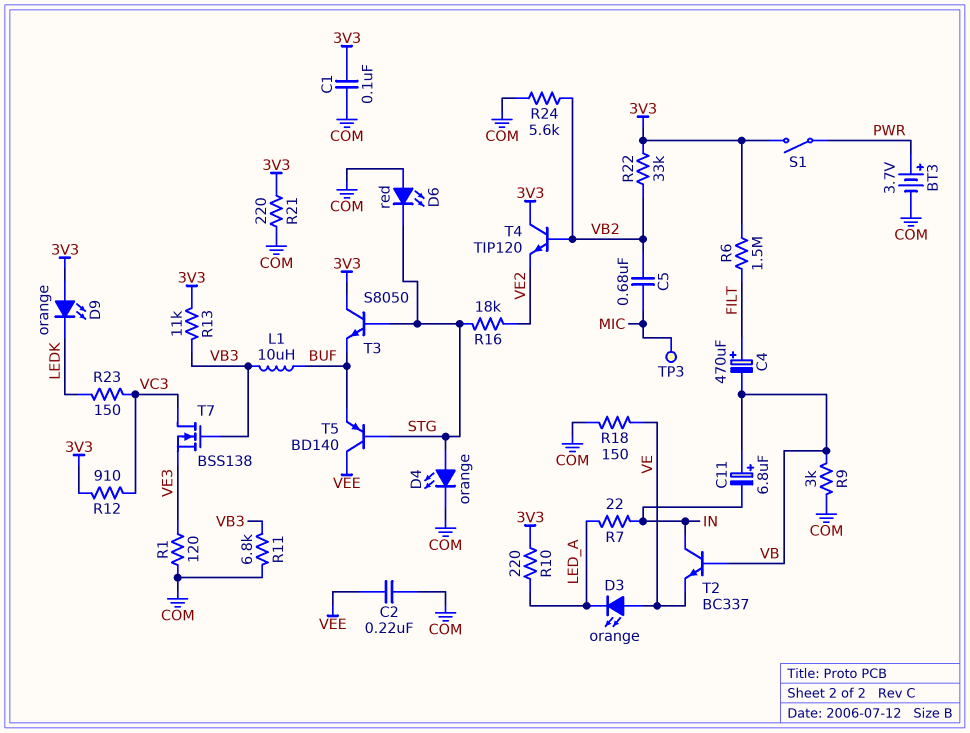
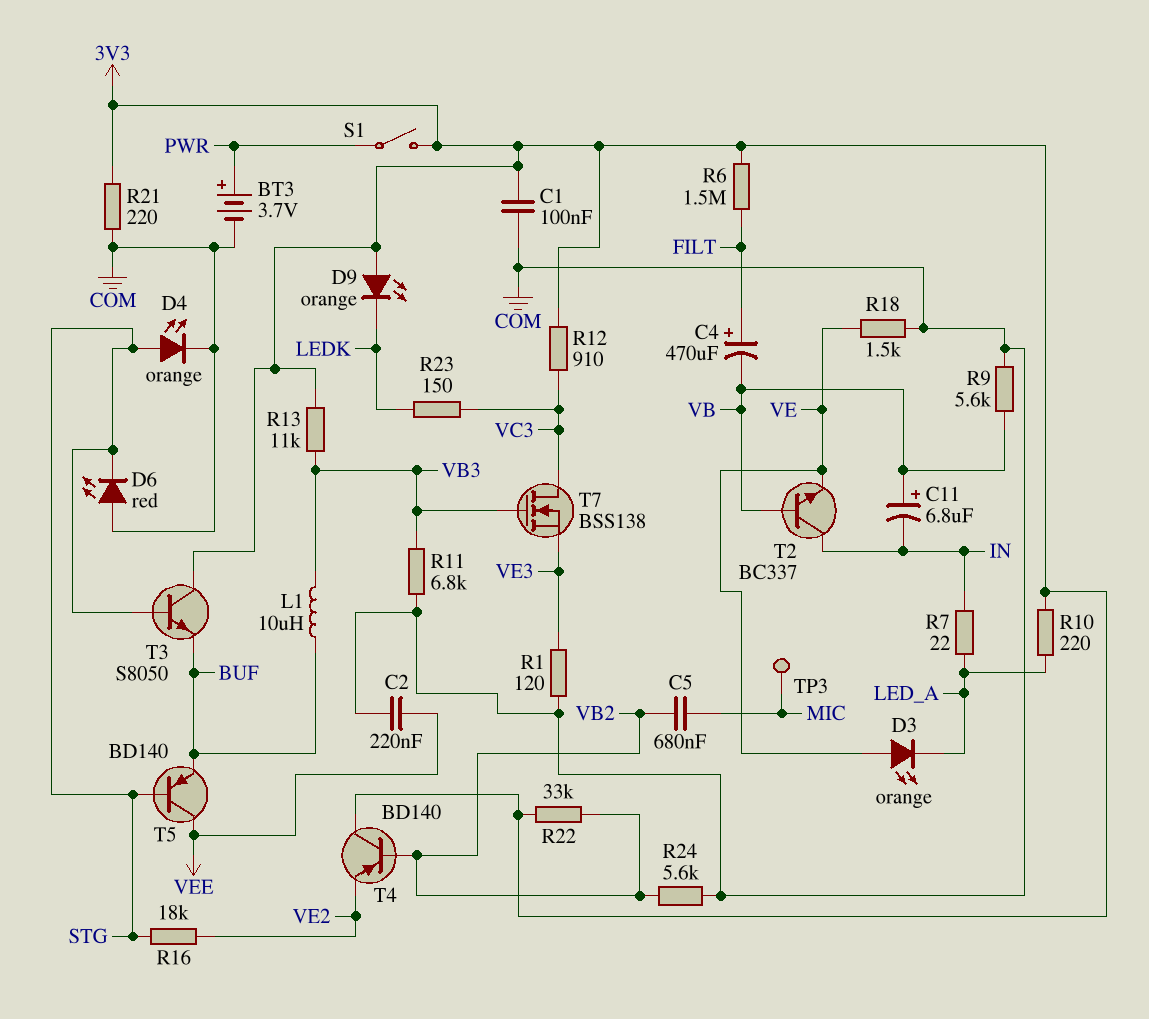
R9: 3k (COM, VB) -> 5.6k (COM, VB)
R18: 150 (COM, VE) -> 1.5k (COM, VE)
T4: NPN TIP120 (B VB2, C 3V3, E VE2) -> PNP BD140 (B VB2, C 3V3, E VE2)

